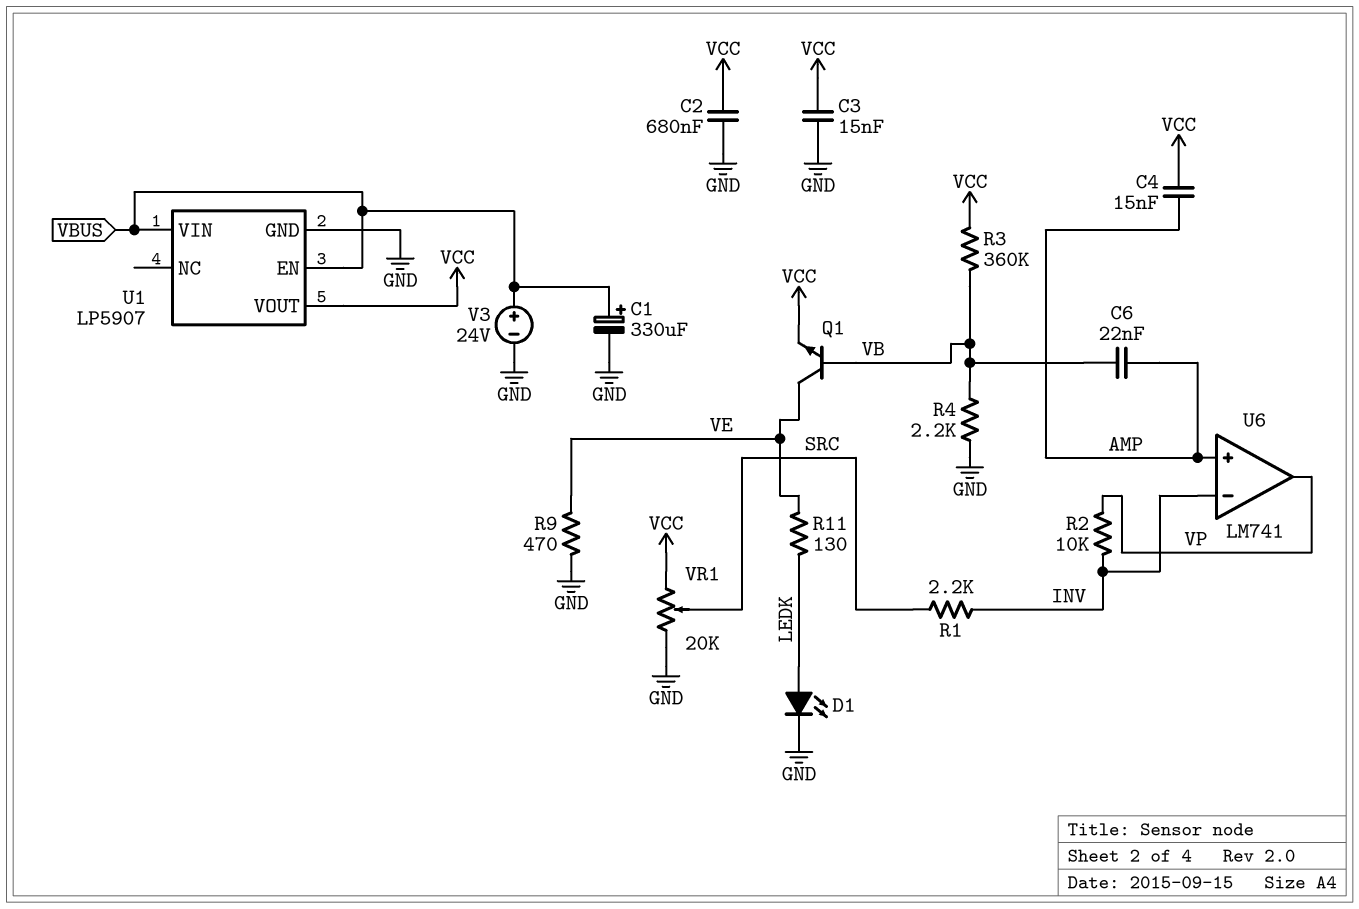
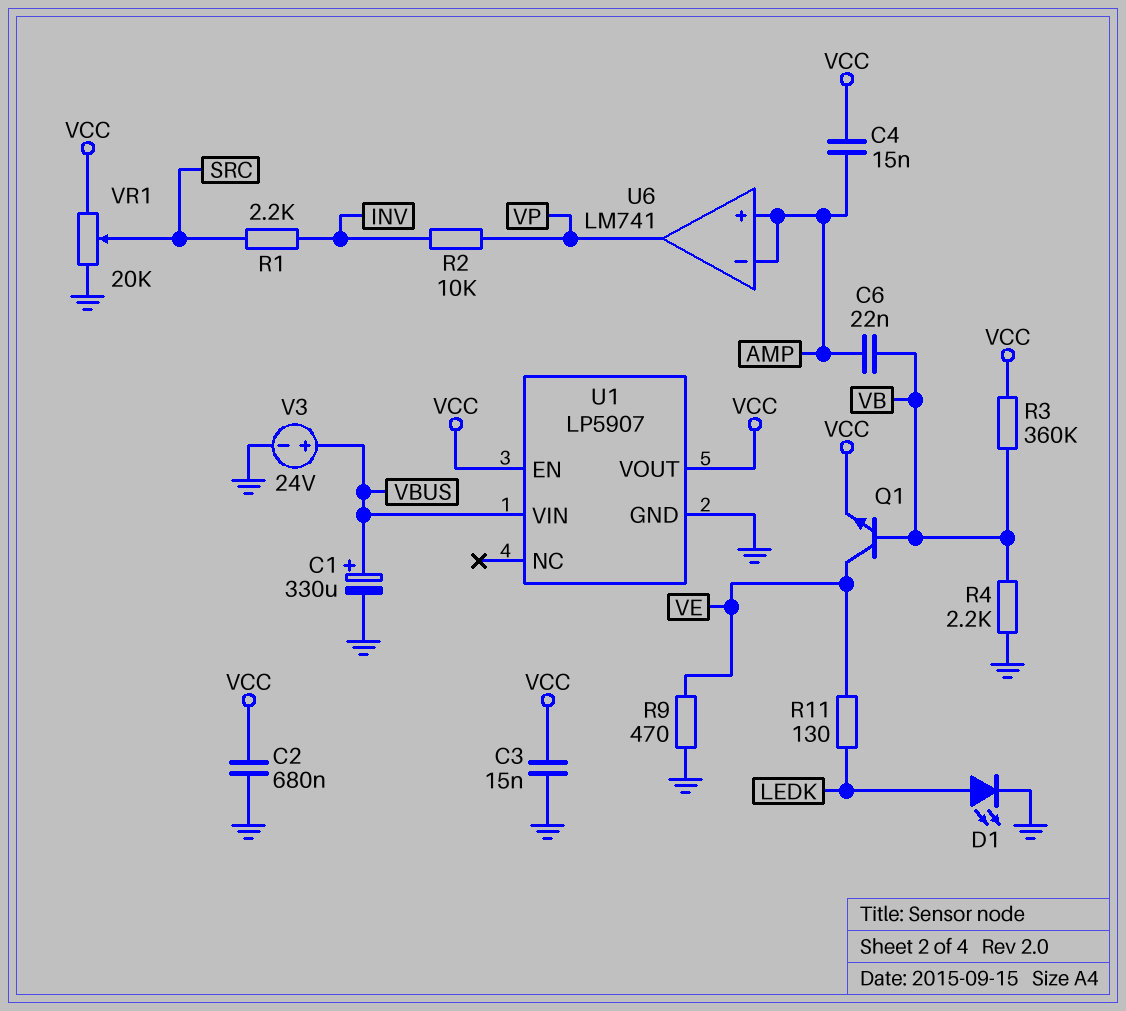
U1 pin EN: VBUS -> VCC
U6 pin in-: INV -> AMP

